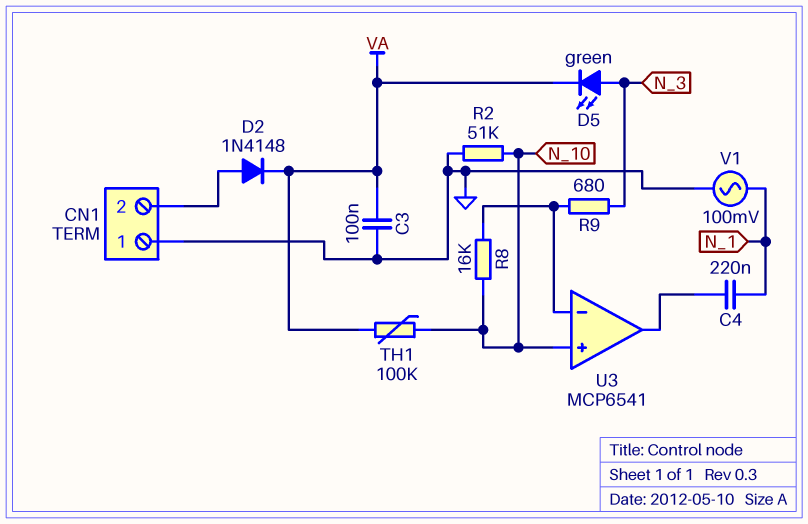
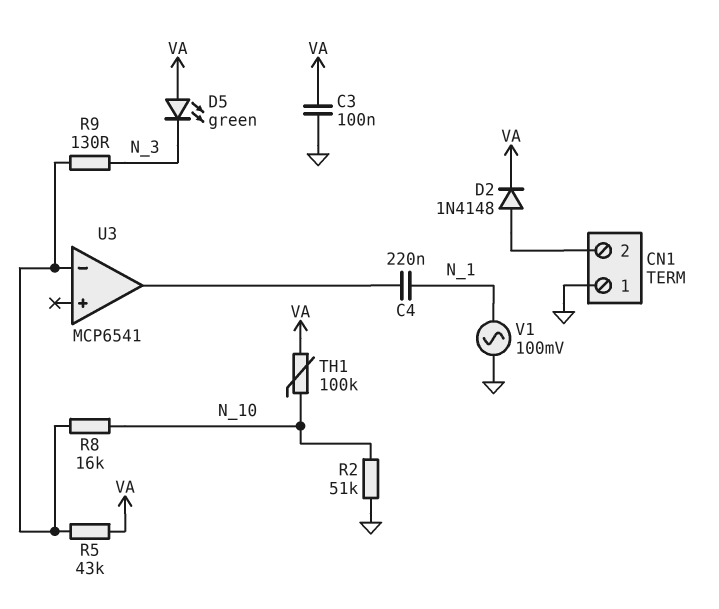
D5: LED green (A N_3, K VA) -> LED green (A VA, K N_3)
R5: none -> 43k (U3/in-, VA)
R9: 680 (N_3, U3/in-) -> 130 (N_3, U3/in-)
U3 pin in+: N_10 -> none

